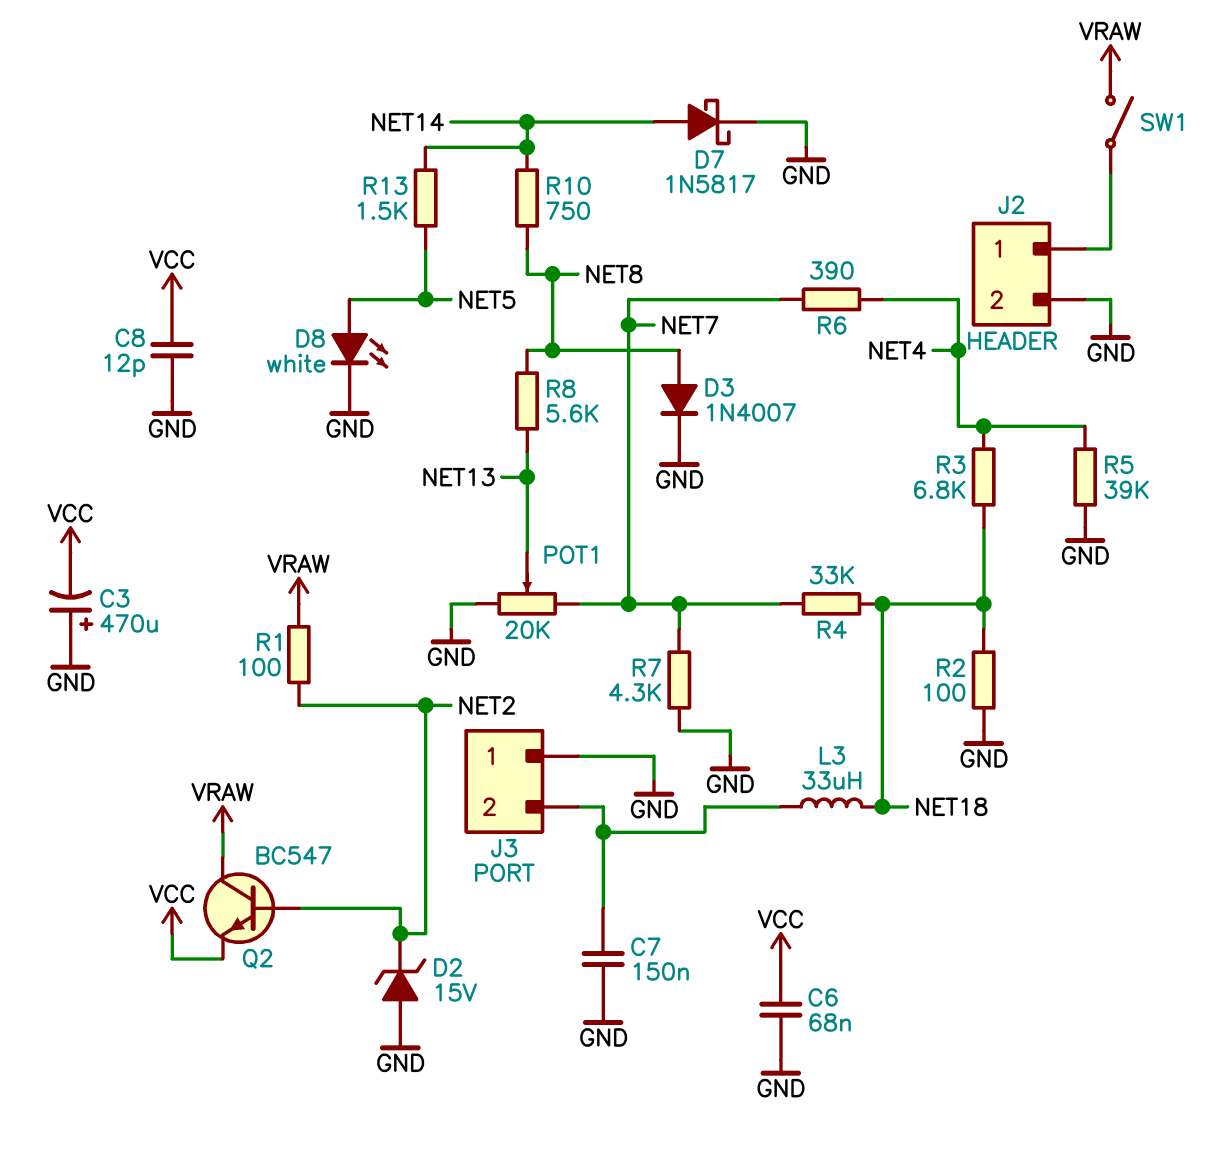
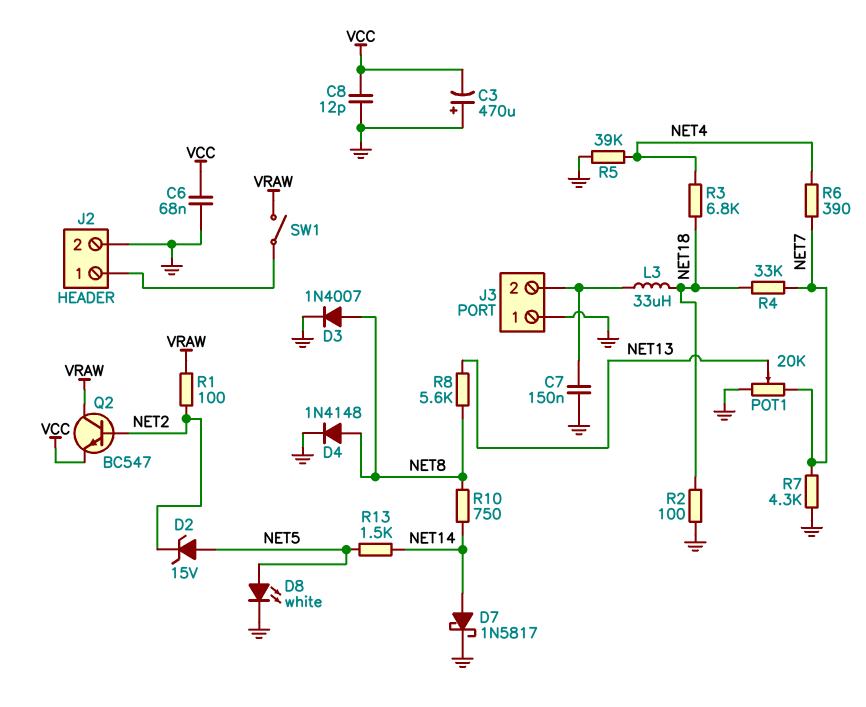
D2: zener 15V (A GND, K NET2) -> zener 15V (A NET5, K NET2)
D4: none -> diode 1N4148 (A NET8, K GND)

